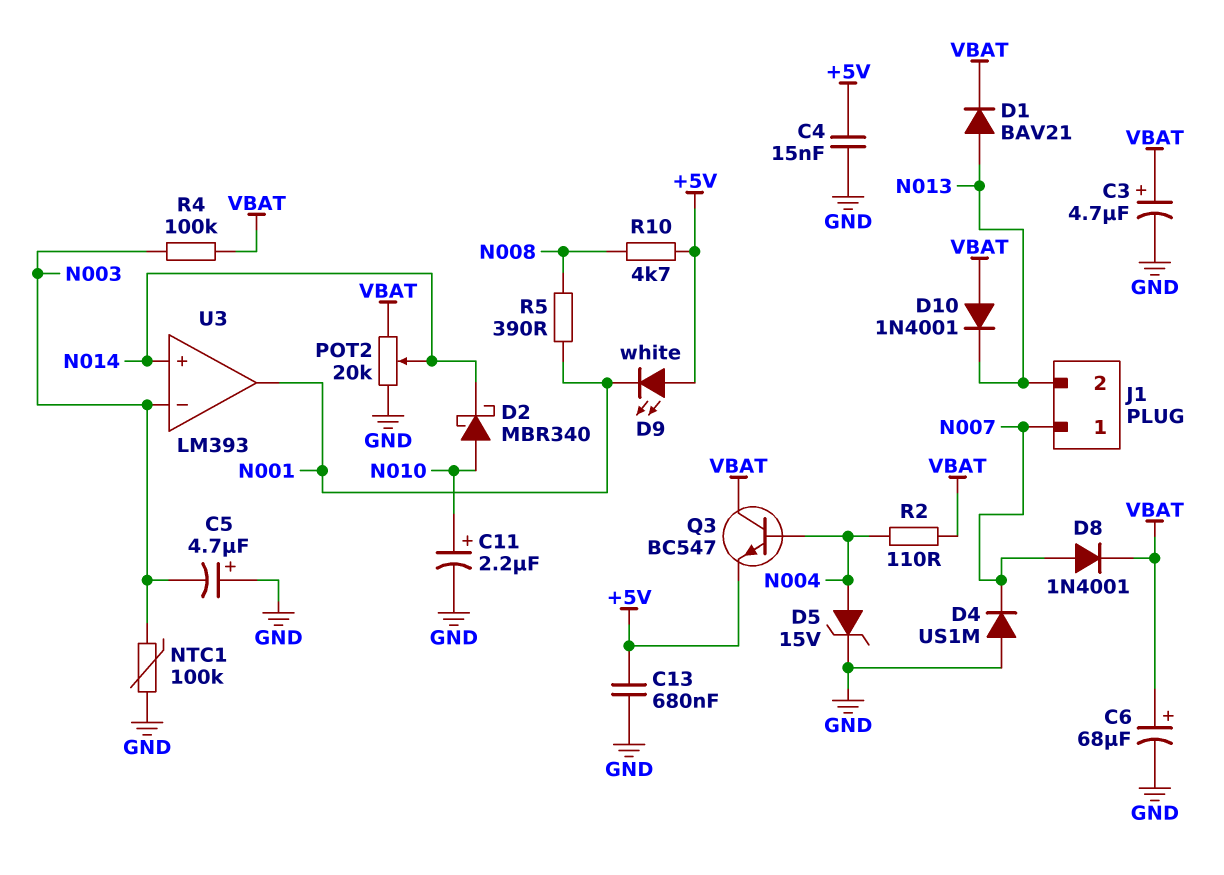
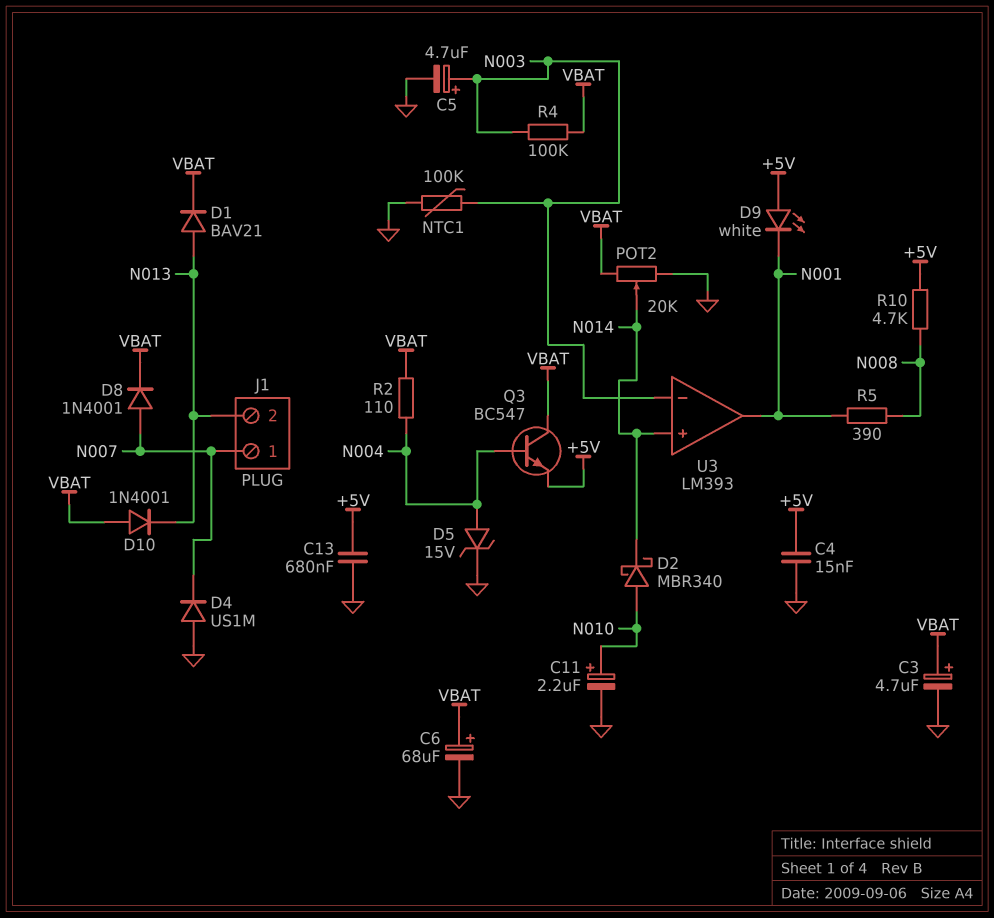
C5: 4.7uF (plus GND, minus N003) -> 4.7uF (plus N003, minus GND)

